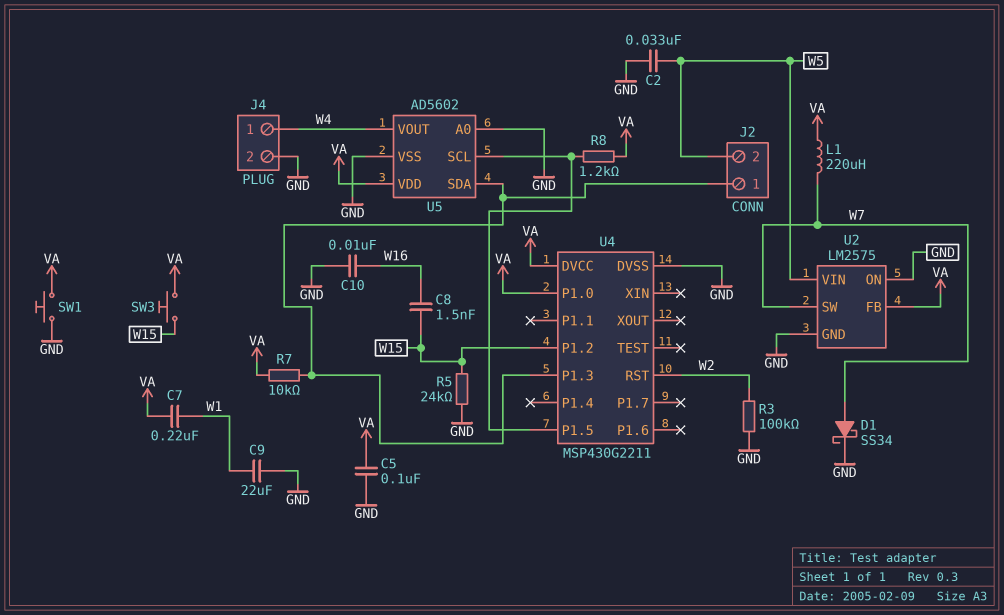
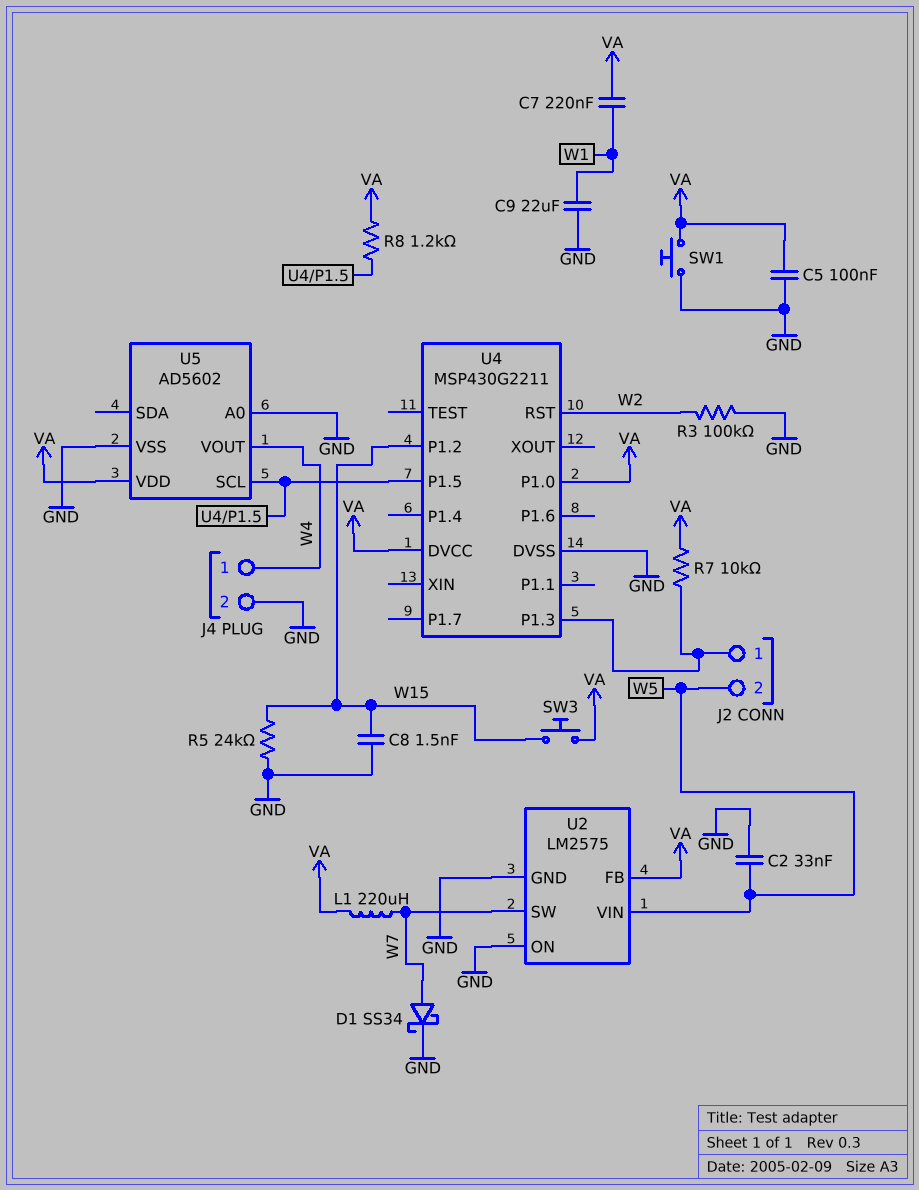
C8: 1.5nF (W15, W16) -> 1.5nF (GND, W15)
C10: 10nF (GND, W16) -> none
U5 pin SDA: J2/1 -> none

